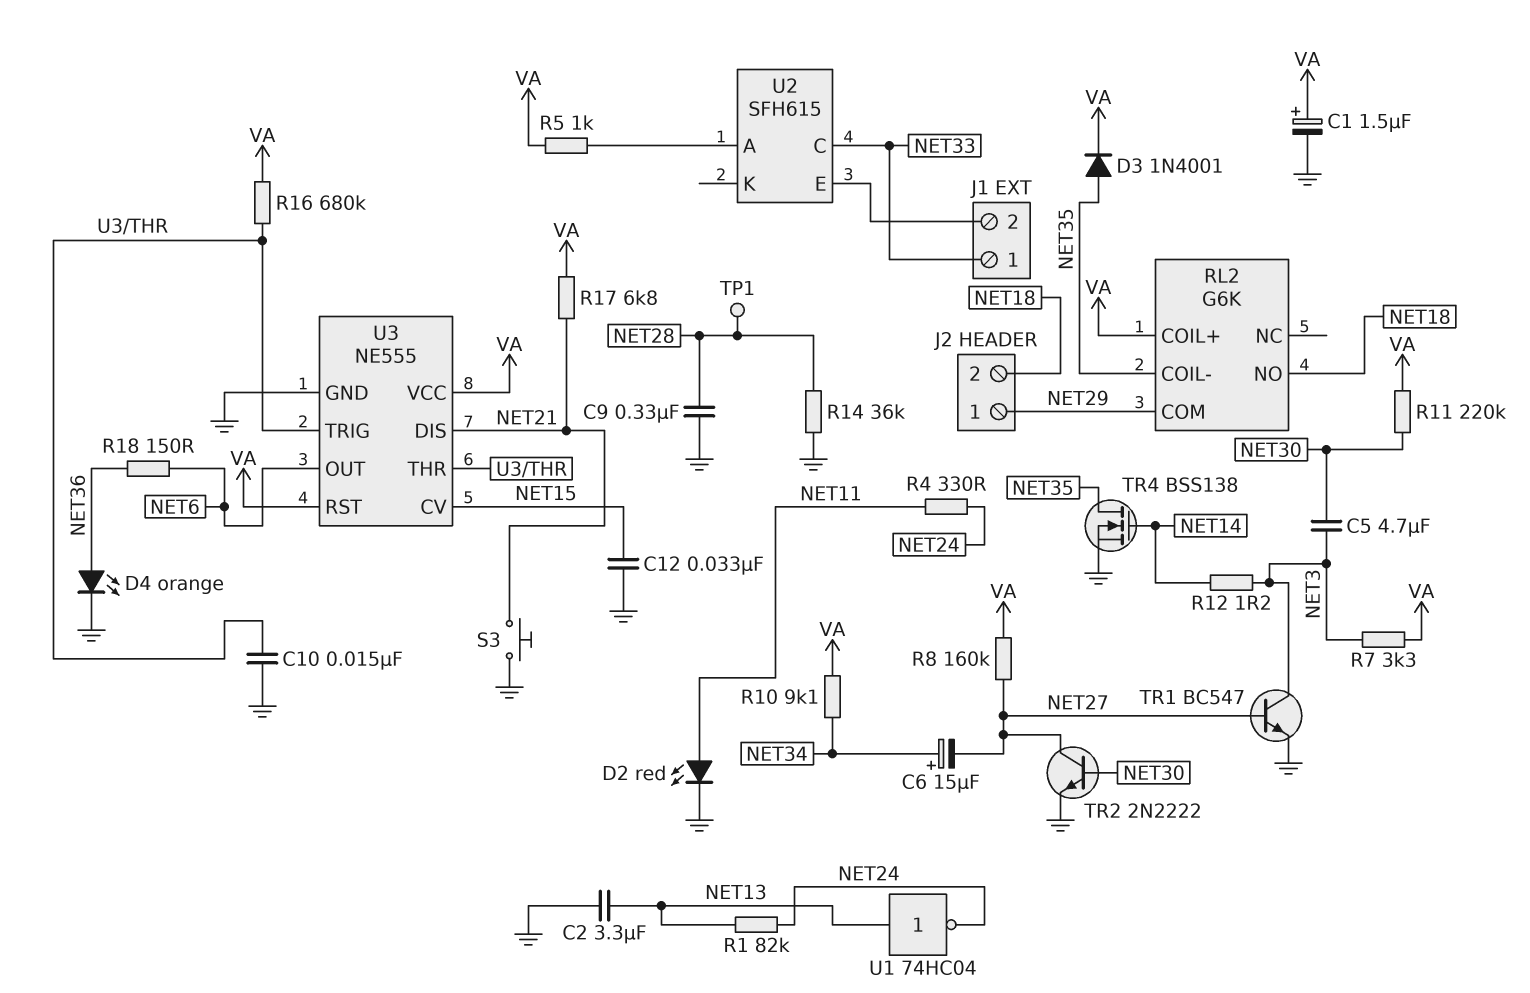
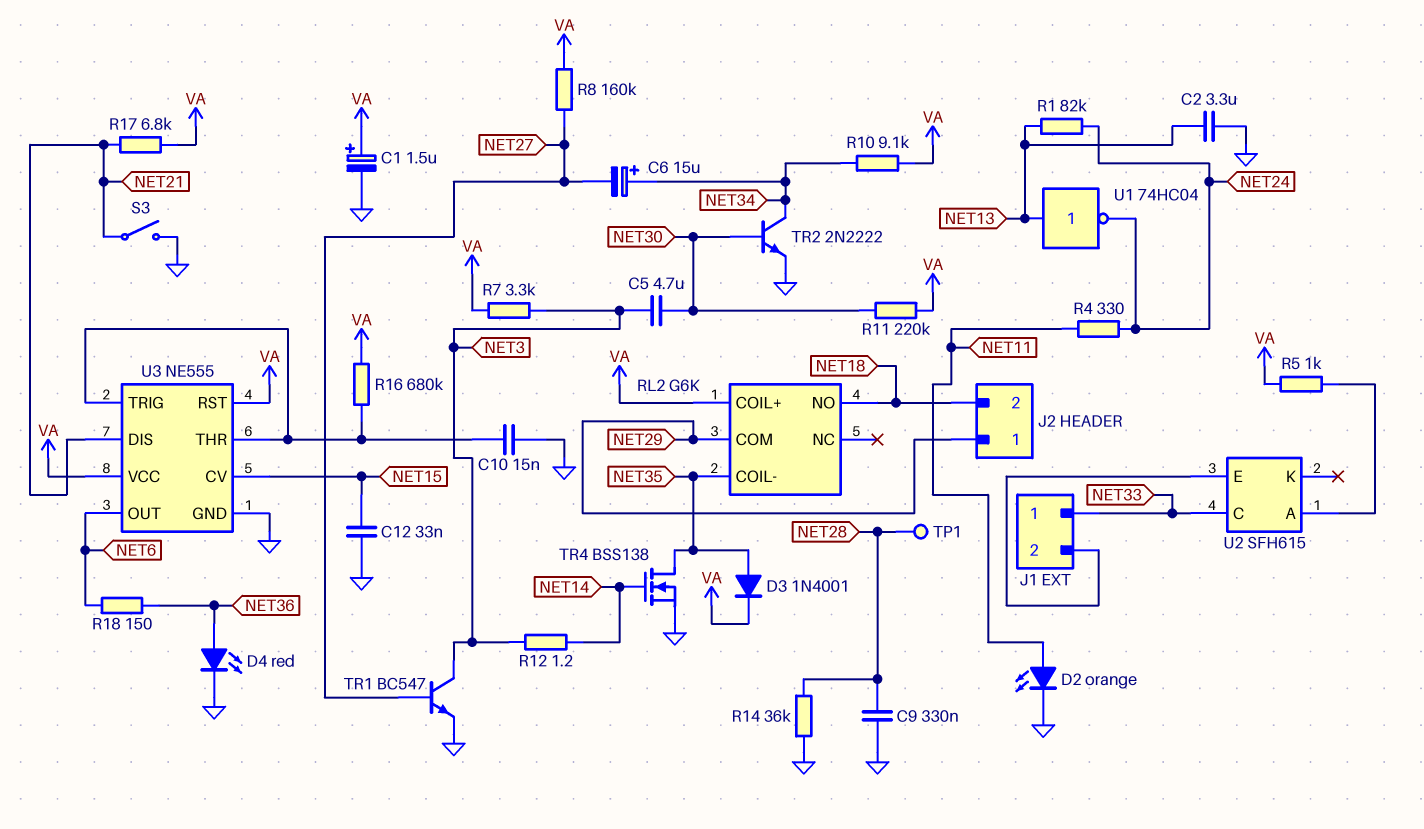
D2: LED red (A NET11, K GND) -> LED orange (A NET11, K GND)
D4: LED orange (A NET36, K GND) -> LED red (A NET36, K GND)
S3: button (GND, NET21) -> switch (GND, NET21)
TR2: NPN 2N2222 (B NET30, C NET27, E GND) -> NPN 2N2222 (B NET30, C NET34, E GND)

